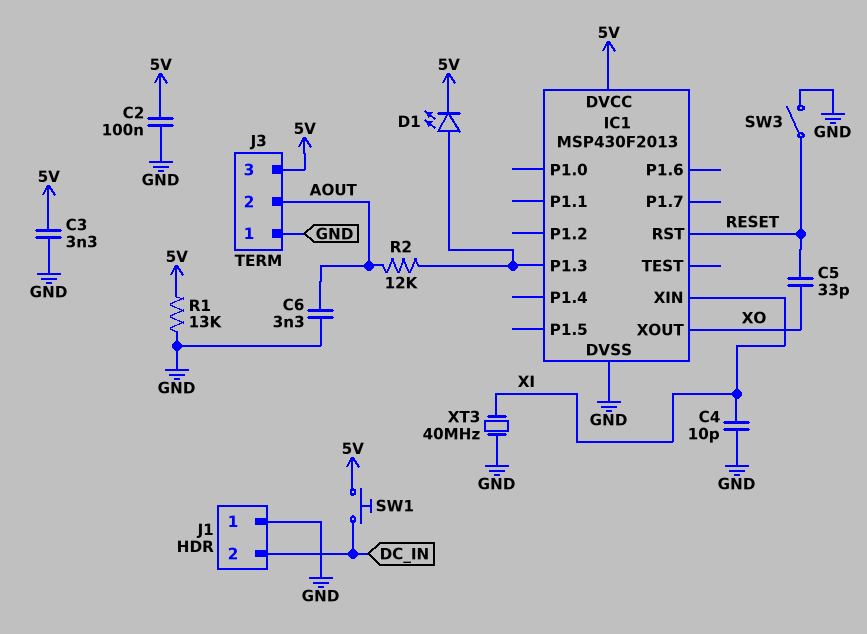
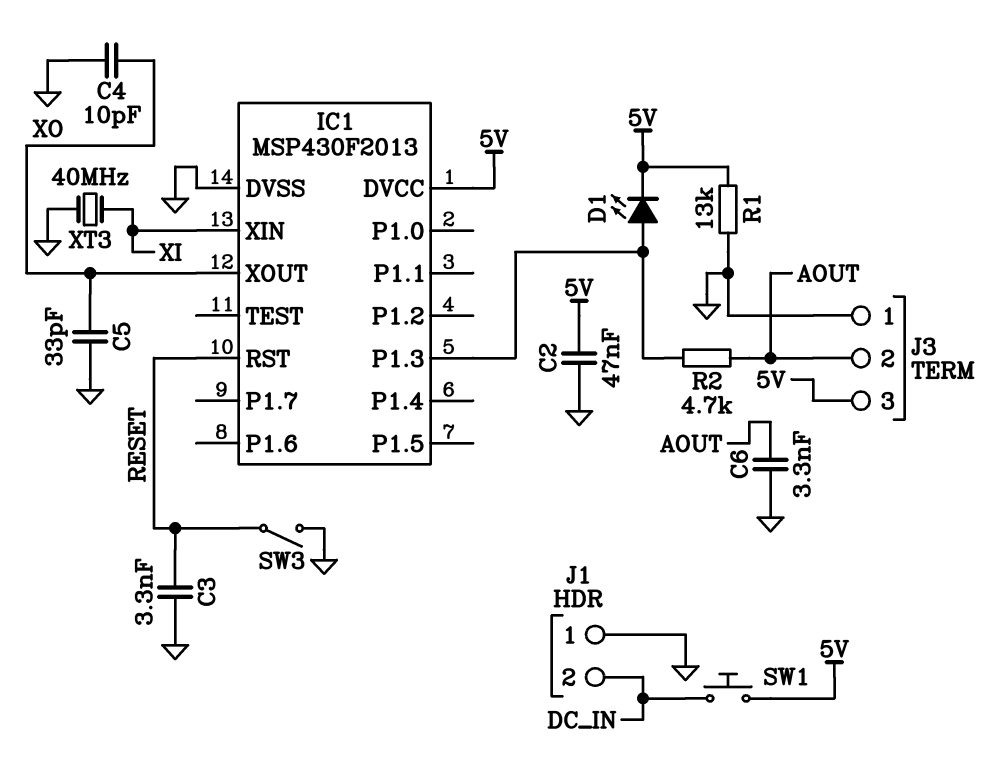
C2: 100nF (5V, GND) -> 47nF (5V, GND)
C3: 3.3nF (5V, GND) -> 3.3nF (GND, RESET)
C4: 10pF (GND, XI) -> 10pF (GND, XO)
C5: 33pF (RESET, XO) -> 33pF (GND, XO)
R2: 12k (AOUT, IC1/P1.3) -> 4.7k (AOUT, IC1/P1.3)

